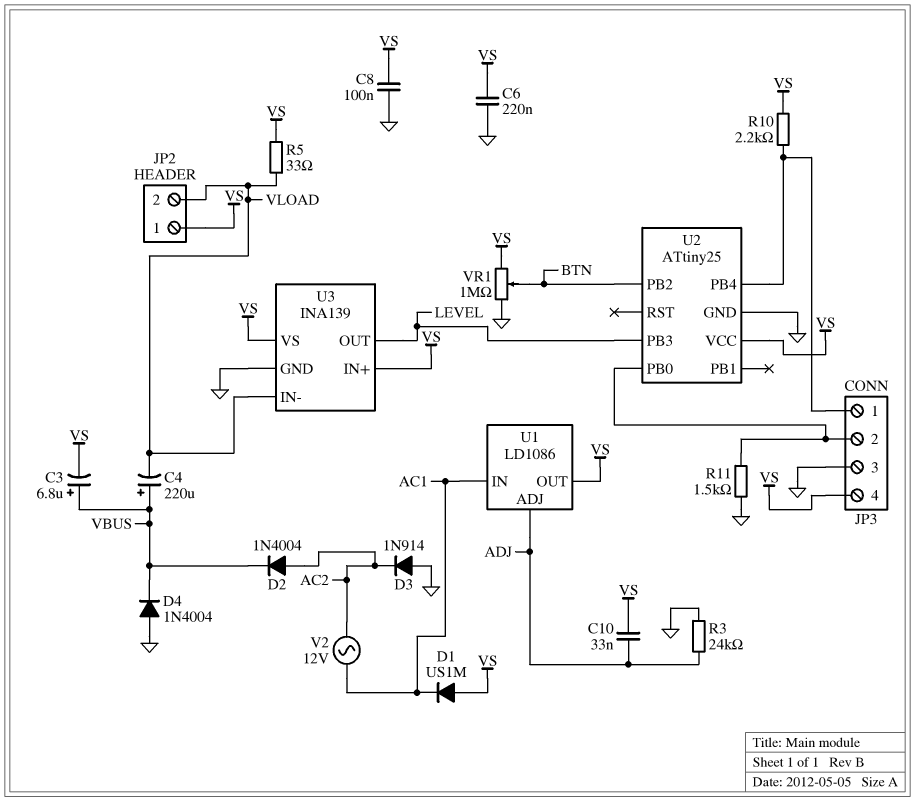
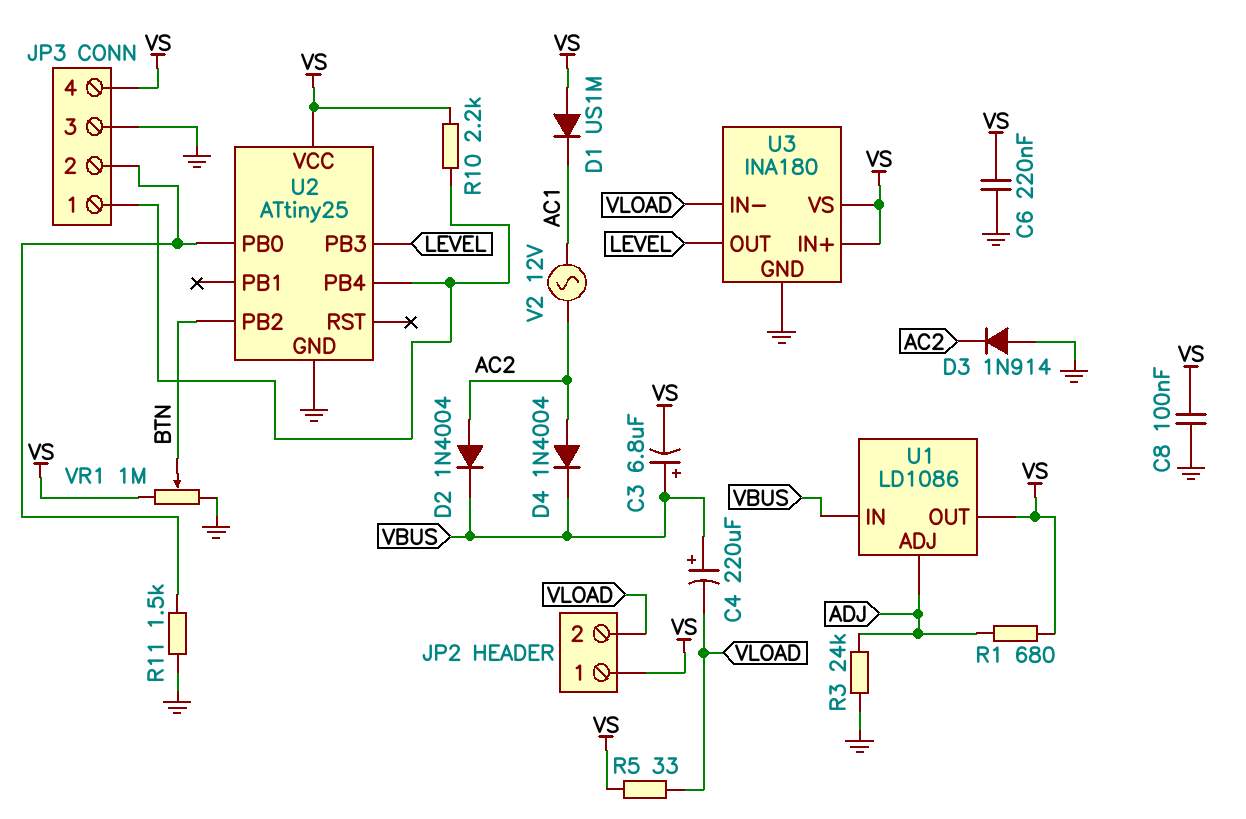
C10: 33nF (ADJ, VS) -> none
D4: diode 1N4004 (A GND, K VBUS) -> diode 1N4004 (A AC2, K VBUS)
R1: none -> 680 (ADJ, VS)
U1 pin IN: AC1 -> VBUS
U3: INA139 -> INA180

